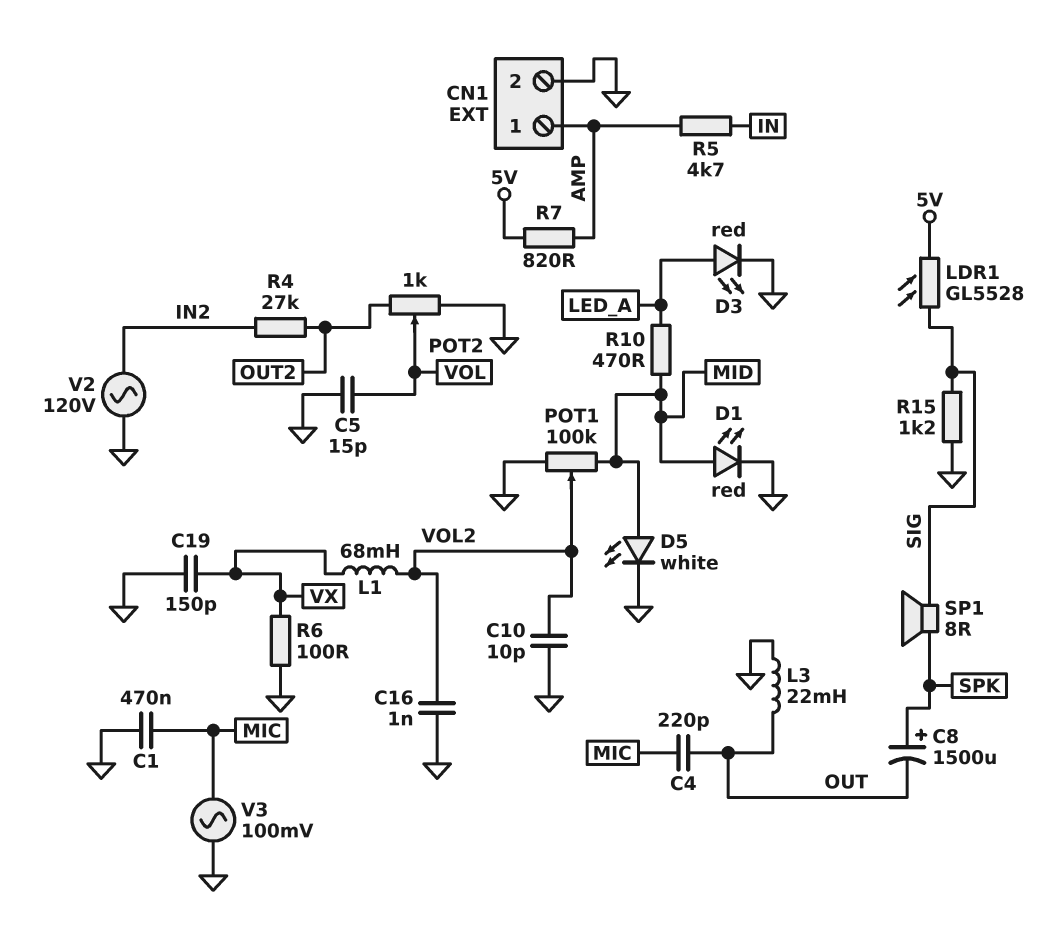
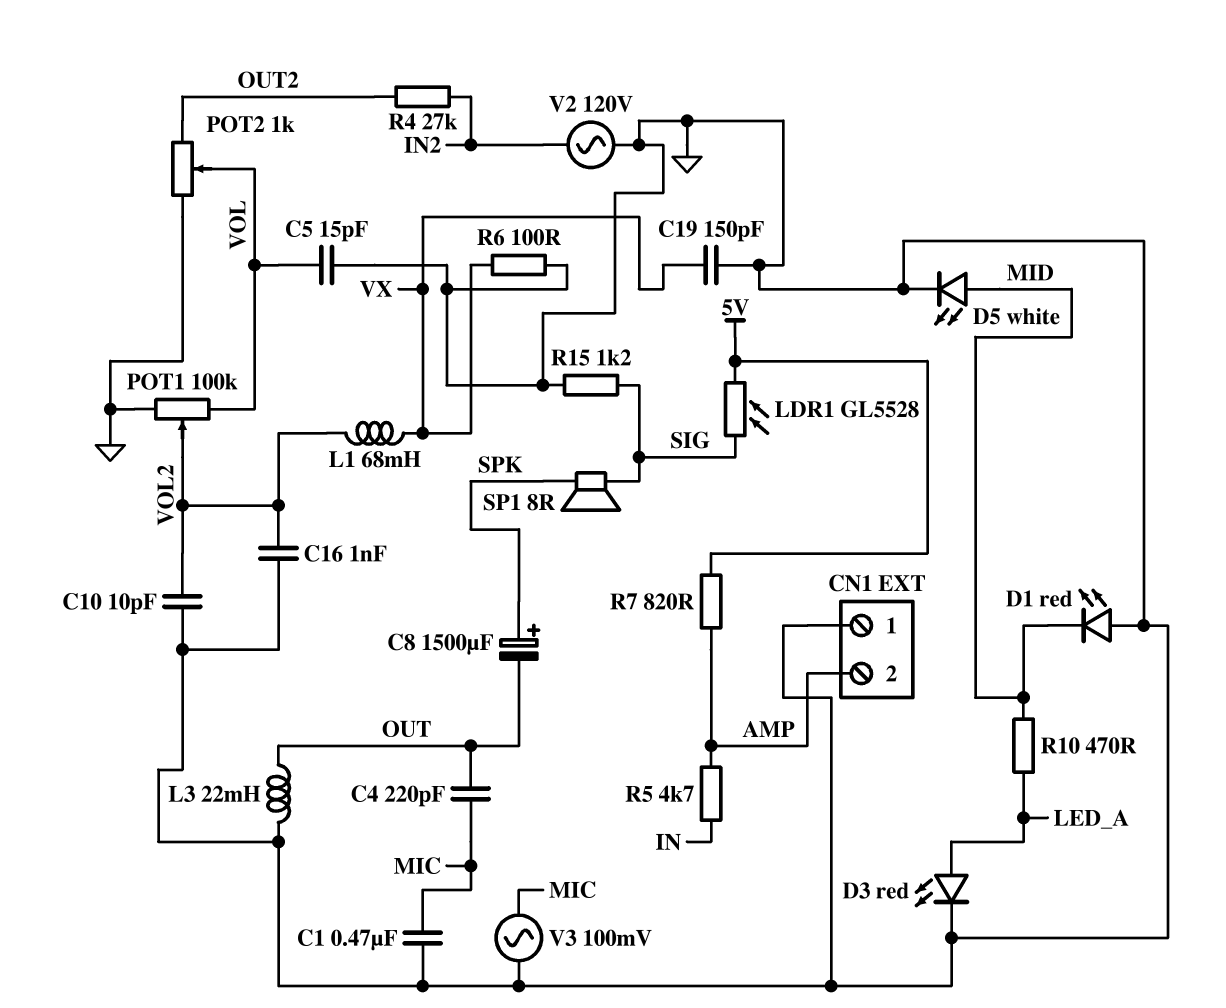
CN1 pin 1: AMP -> GND
CN1 pin 2: GND -> AMP
D1: LED red (A MID, K GND) -> LED red (A GND, K MID)
POT1: 100k (GND, MID, wiper VOL2) -> 100k (GND, VOL, wiper VOL2)

